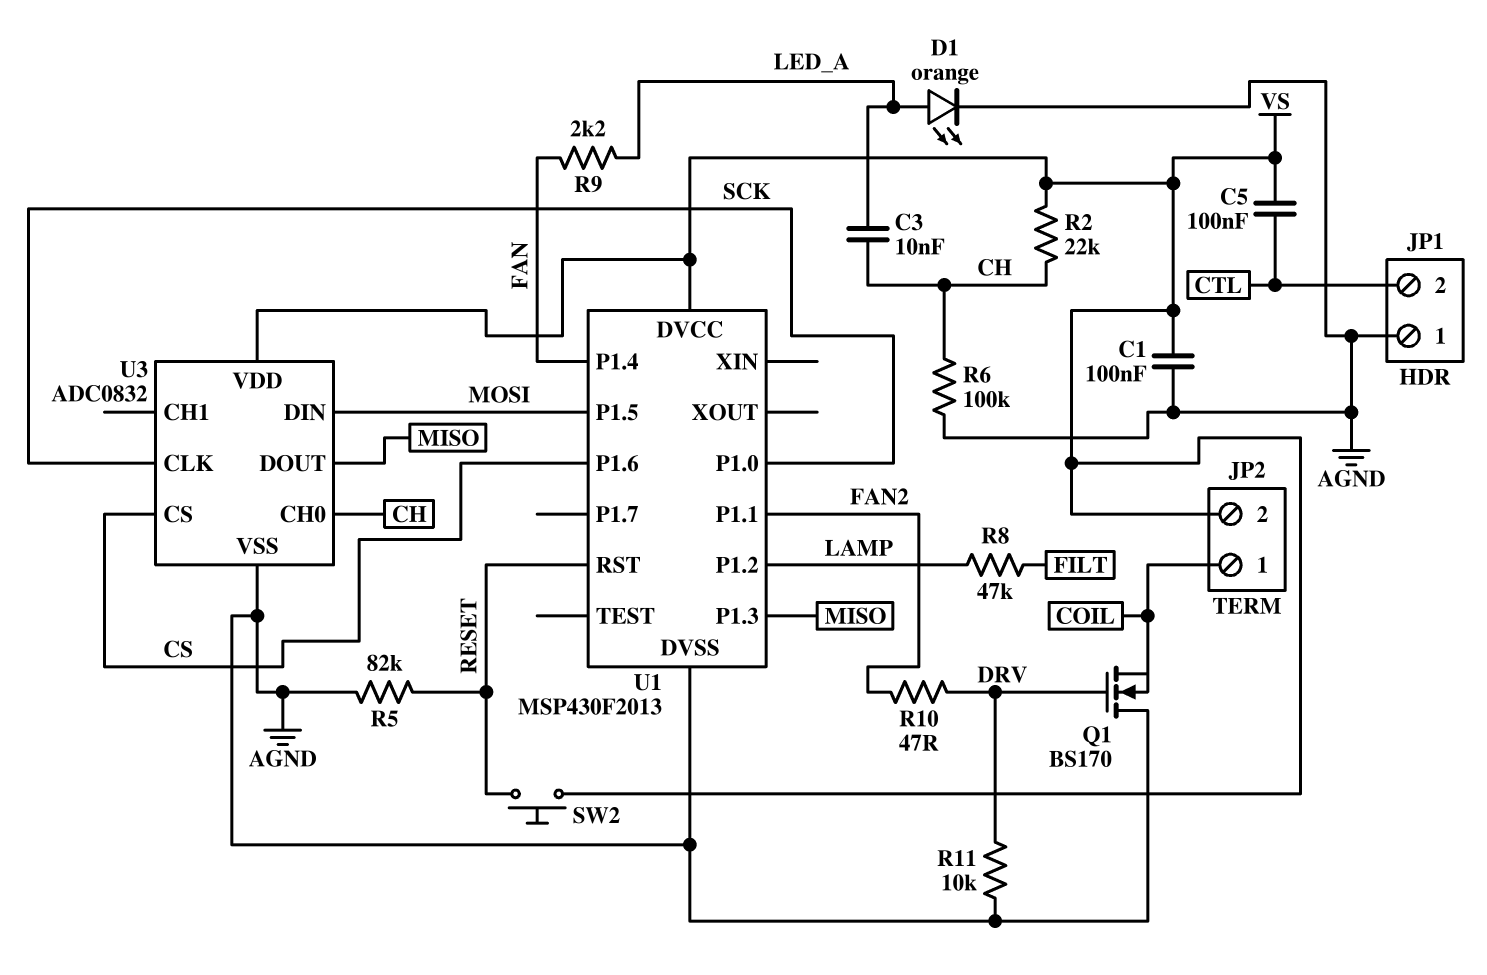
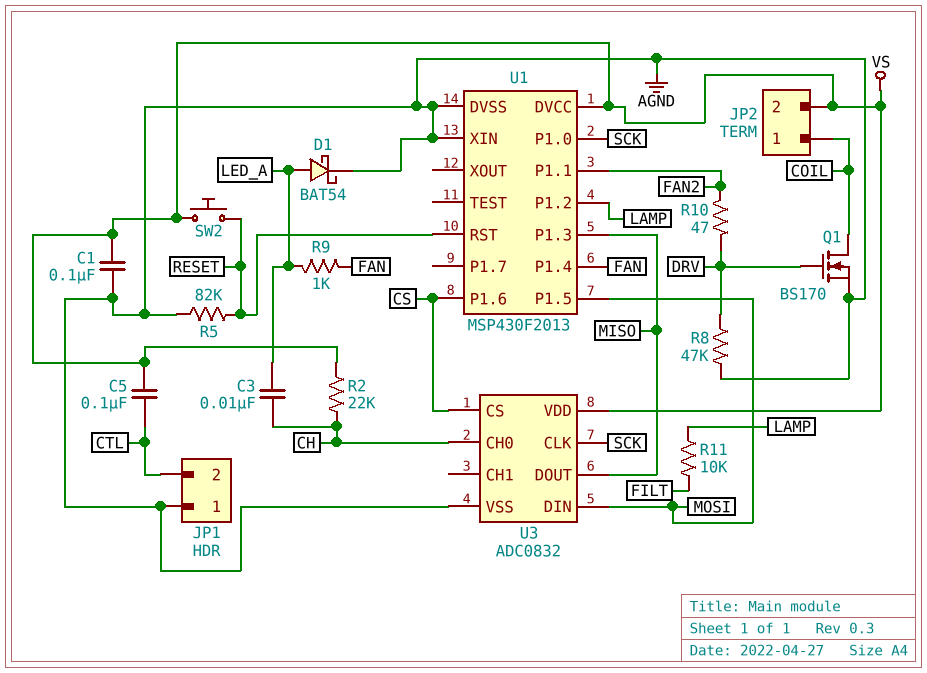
D1: LED orange (A LED_A, K AGND) -> schottky BAT54 (A LED_A, K AGND)
Q1: NMOS BS170 (G DRV, D AGND, S COIL) -> NMOS BS170 (G DRV, D COIL, S AGND)
R6: 100k (AGND, CH) -> none
R8: 47k (FILT, LAMP) -> 47k (AGND, DRV)
R9: 2.2k (FAN, LED_A) -> 1k (FAN, LED_A)
R11: 10k (AGND, DRV) -> 10k (FILT, LAMP)
U1 pin XIN: none -> AGND

